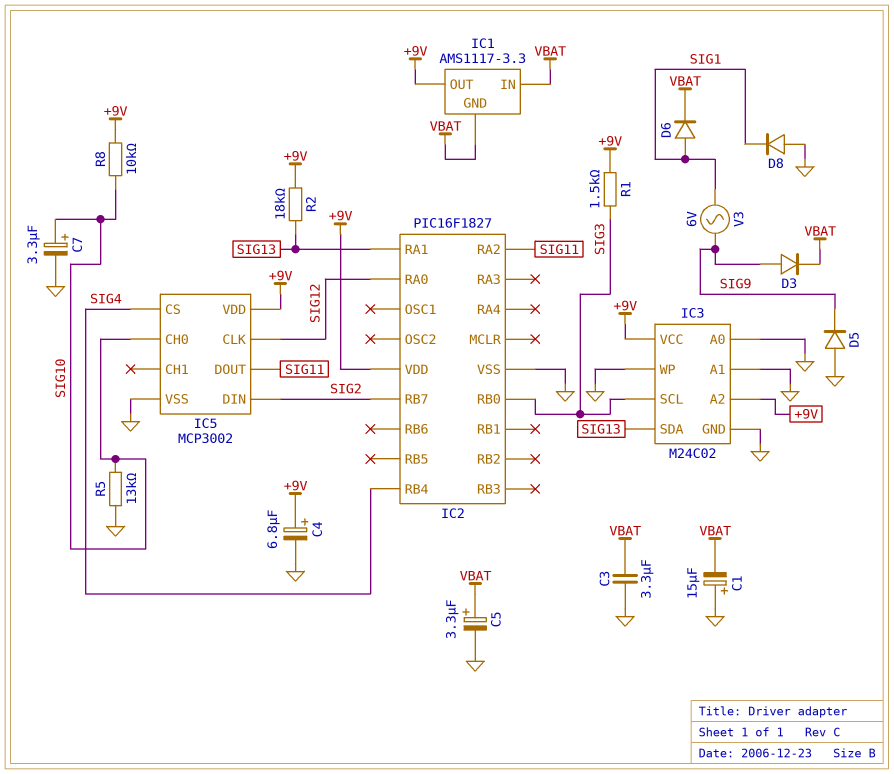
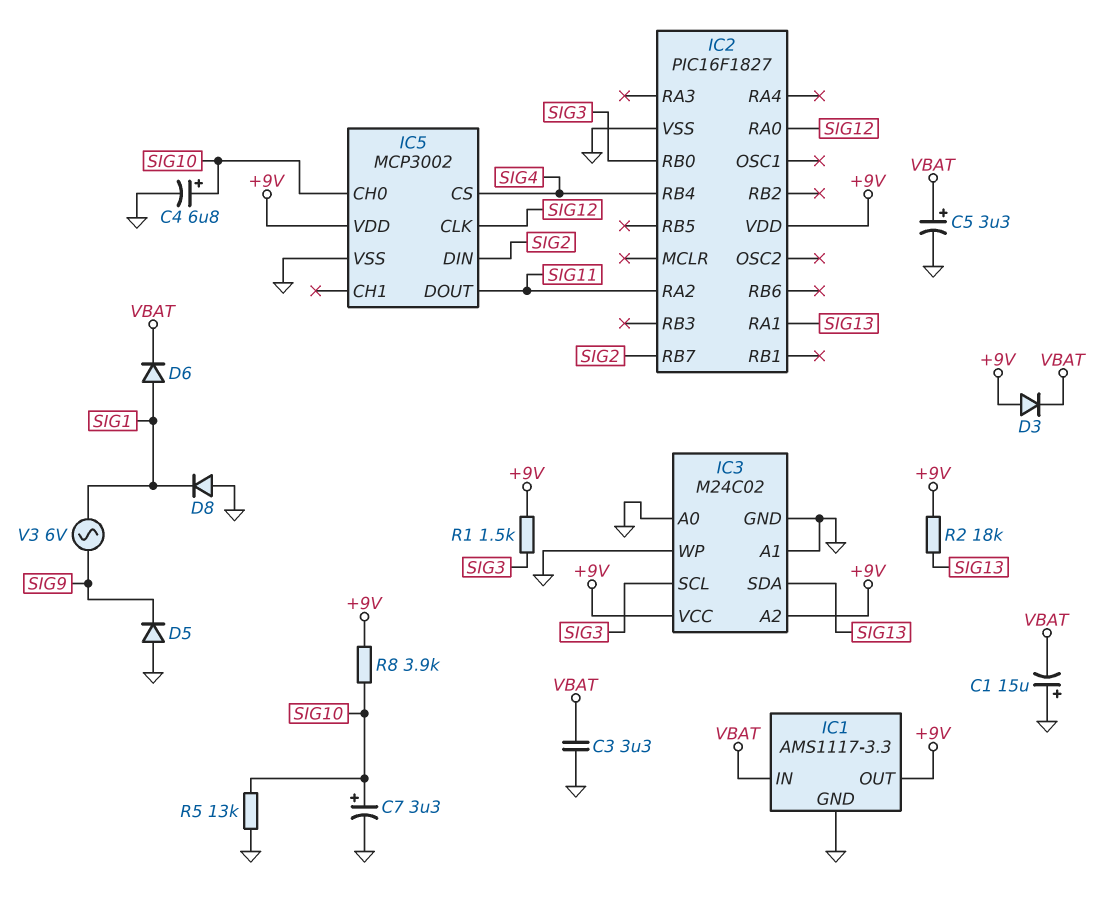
C4: 6.8uF (plus +9V, minus GND) -> 6.8uF (plus SIG10, minus GND)
D3: diode (A SIG9, K VBAT) -> diode (A +9V, K VBAT)
IC1 pin GND: VBAT -> GND
R8: 10k (+9V, SIG10) -> 3.9k (+9V, SIG10)

